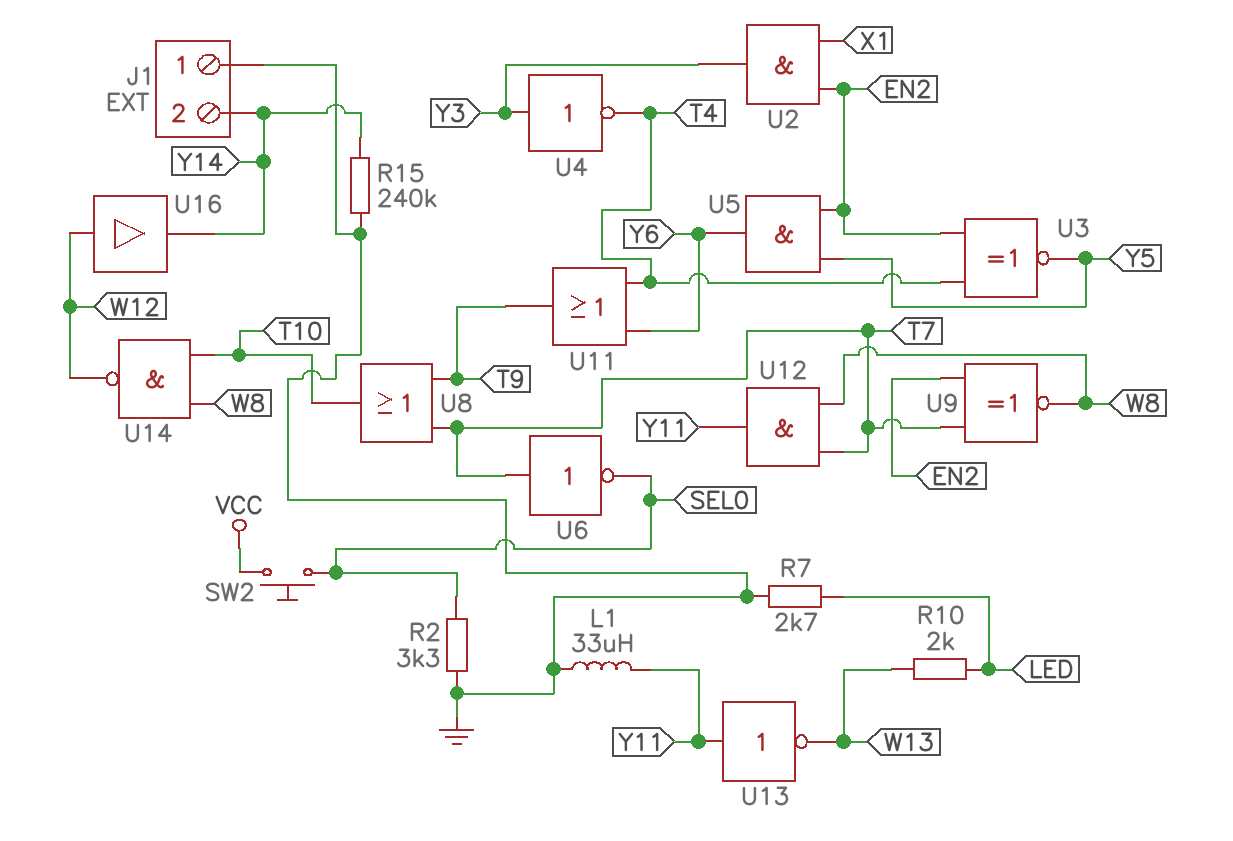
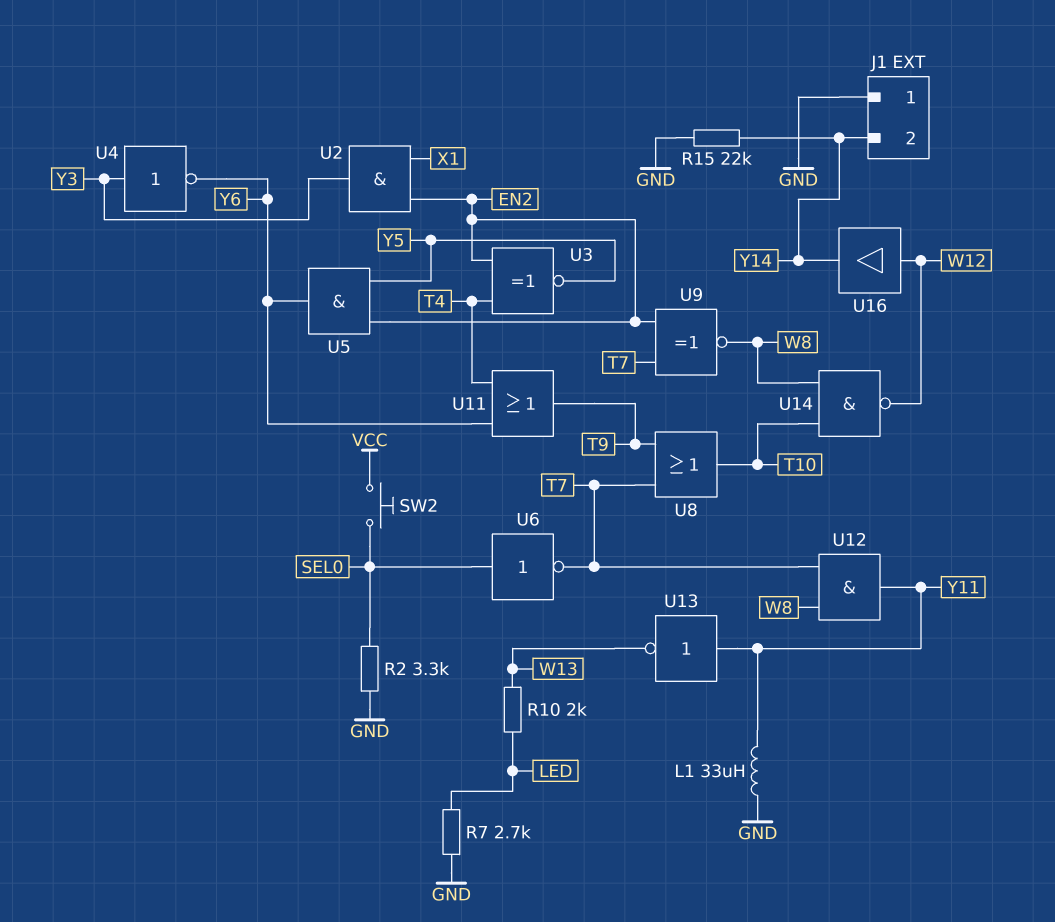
R15: 240k (GND, Y14) -> 22k (GND, Y14)
U4: NOT (in Y3, out T4) -> NOT (in Y3, out Y6)
U6: NOT (in T7, out SEL0) -> NOT (in SEL0, out T7)

